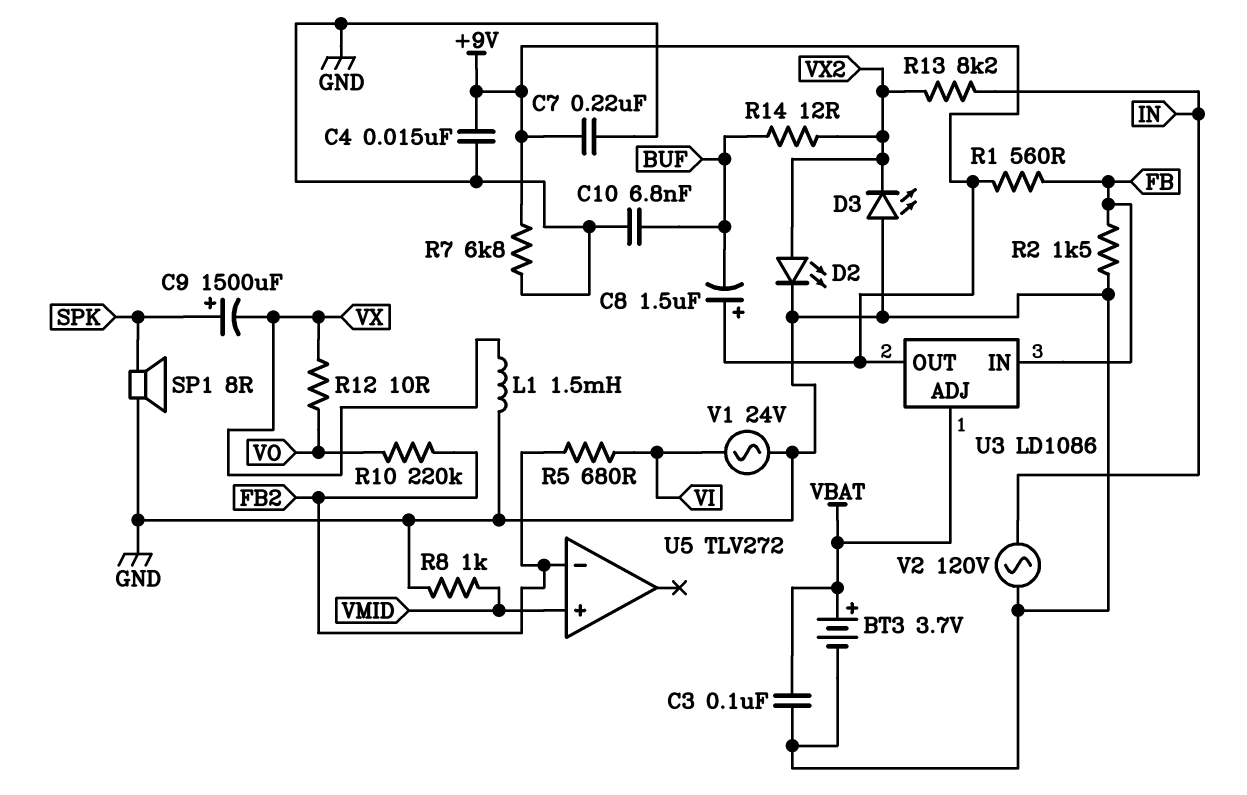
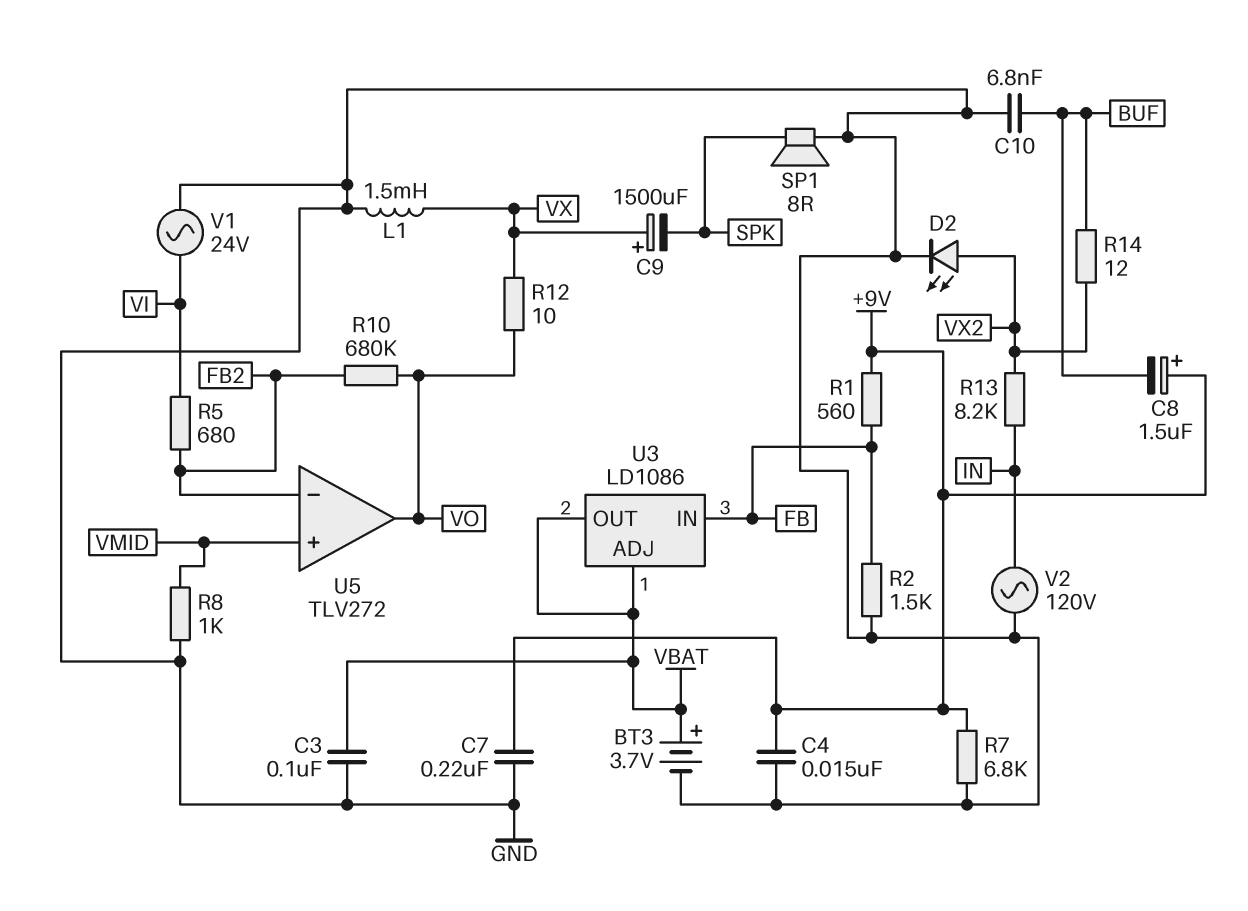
C9: 1500uF (plus SPK, minus VX) -> 1500uF (plus VX, minus SPK)
D3: LED (A GND, K VX2) -> none
R10: 220k (FB2, VO) -> 680k (FB2, VO)
U3 pin OUT: +9V -> VBAT
U5 pin out: none -> VO

